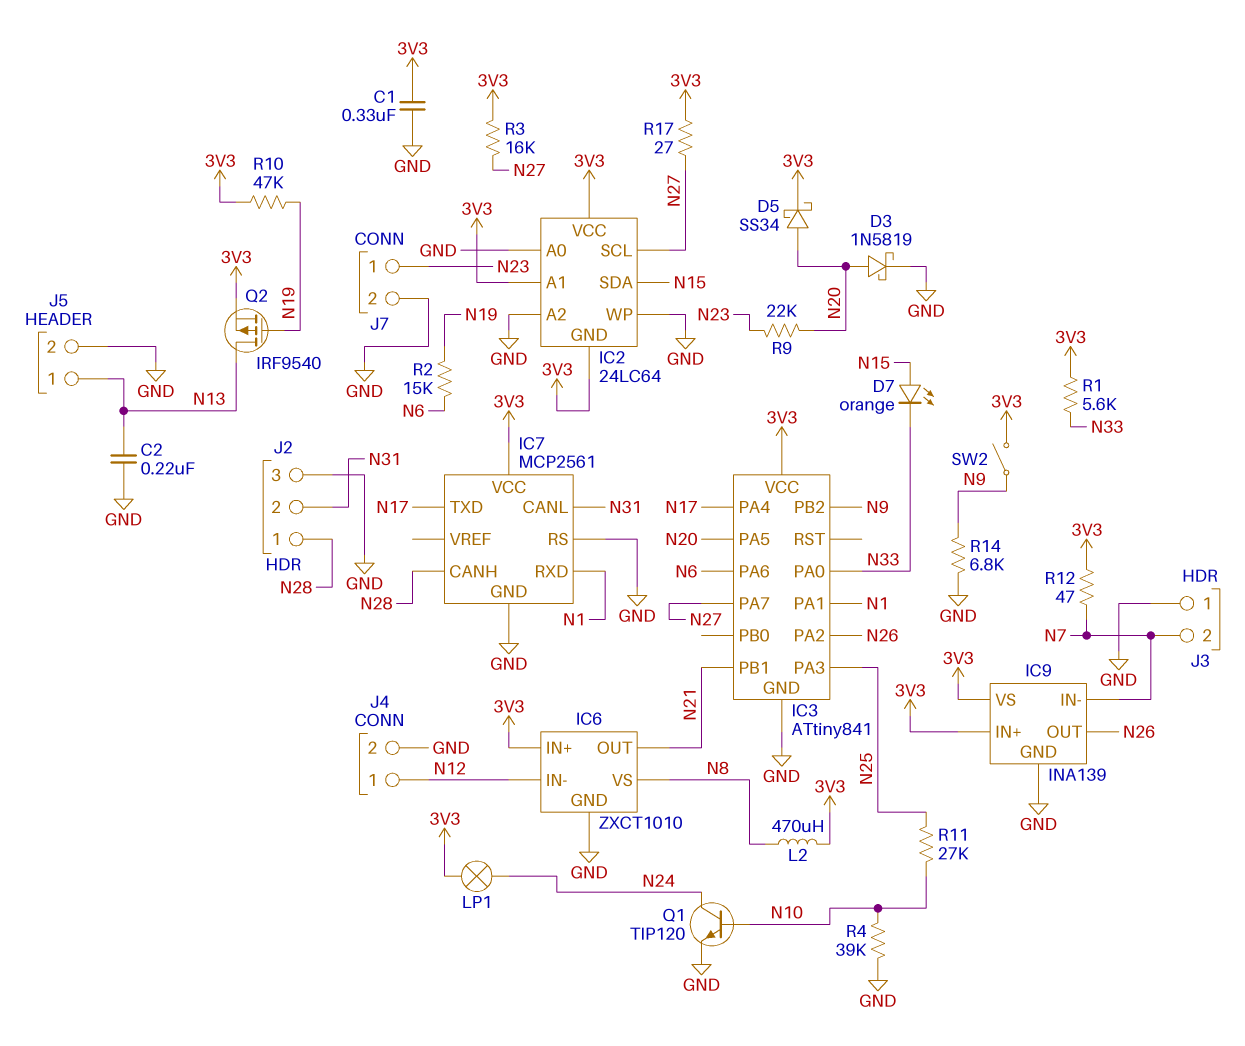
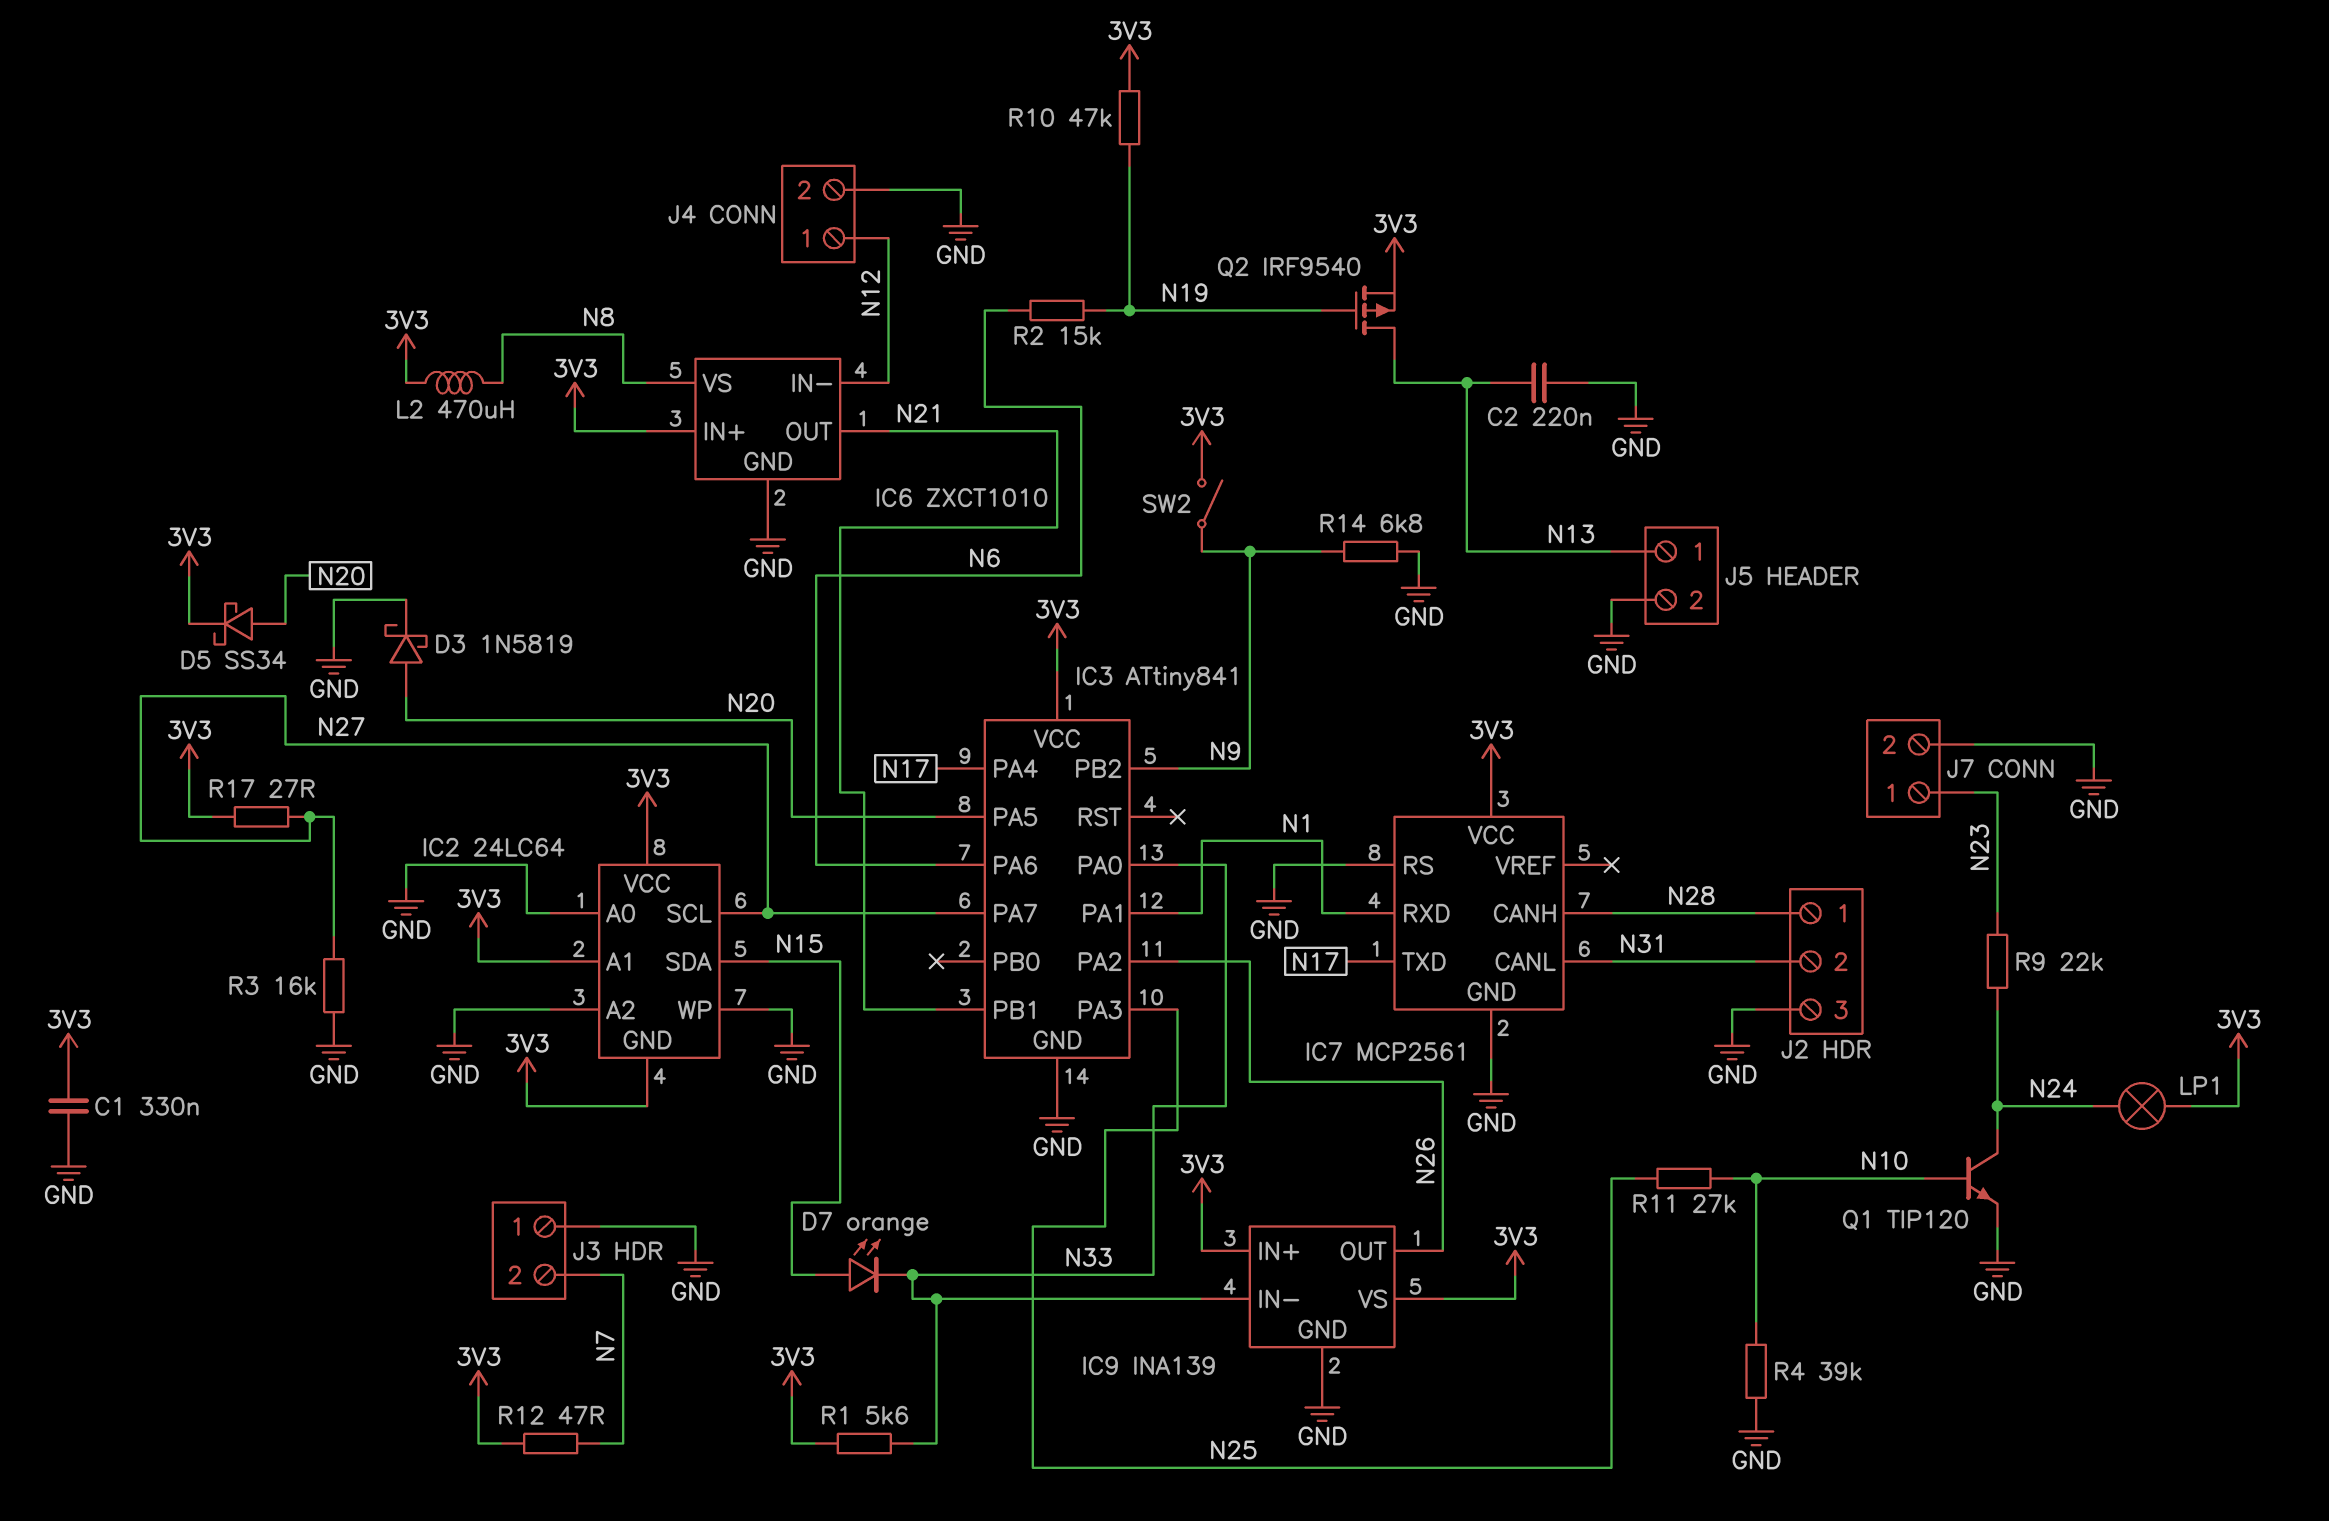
IC9 pin IN-: N7 -> N33
R3: 16k (3V3, N27) -> 16k (GND, N27)
R9: 22k (N20, N23) -> 22k (N23, N24)

